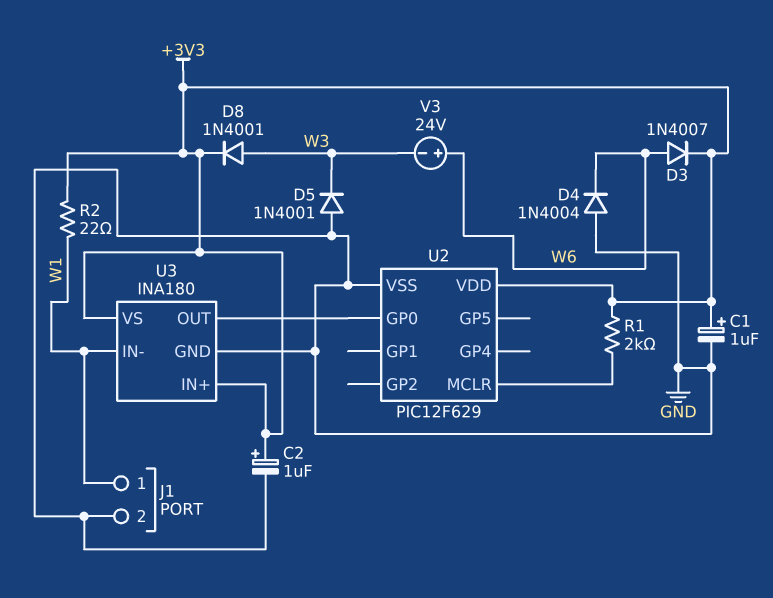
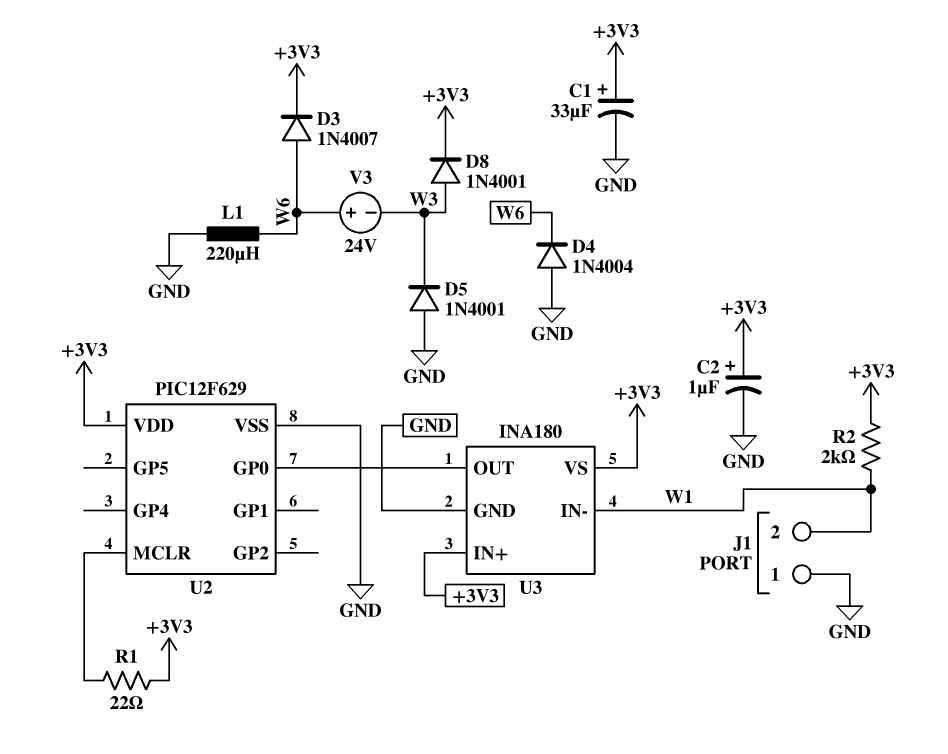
C1: 1uF (plus +3V3, minus GND) -> 33uF (plus +3V3, minus GND)
J1 pin 1: W1 -> GND
J1 pin 2: GND -> W1
L1: none -> 220uH (GND, W6)
R1: 2k (+3V3, U2/MCLR) -> 22 (+3V3, U2/MCLR)
R2: 22 (+3V3, W1) -> 2k (+3V3, W1)

